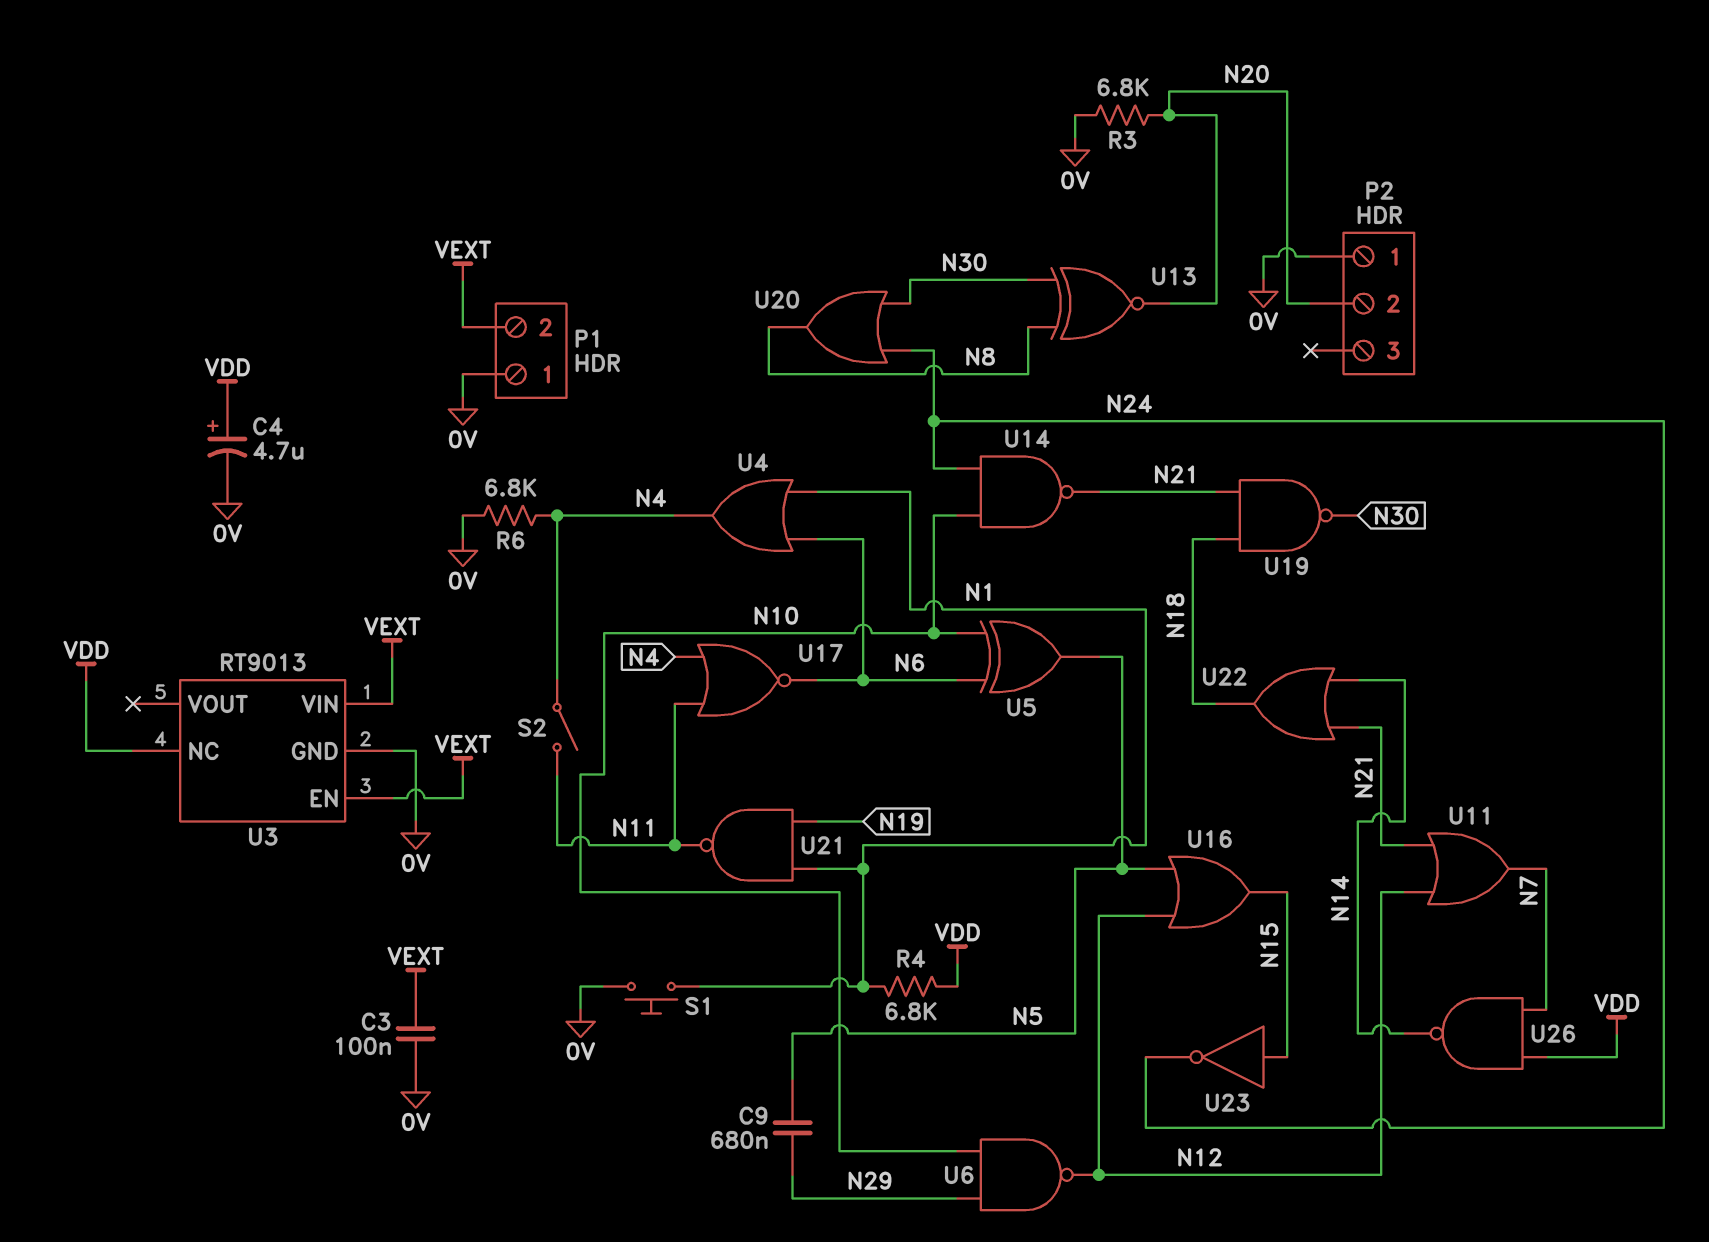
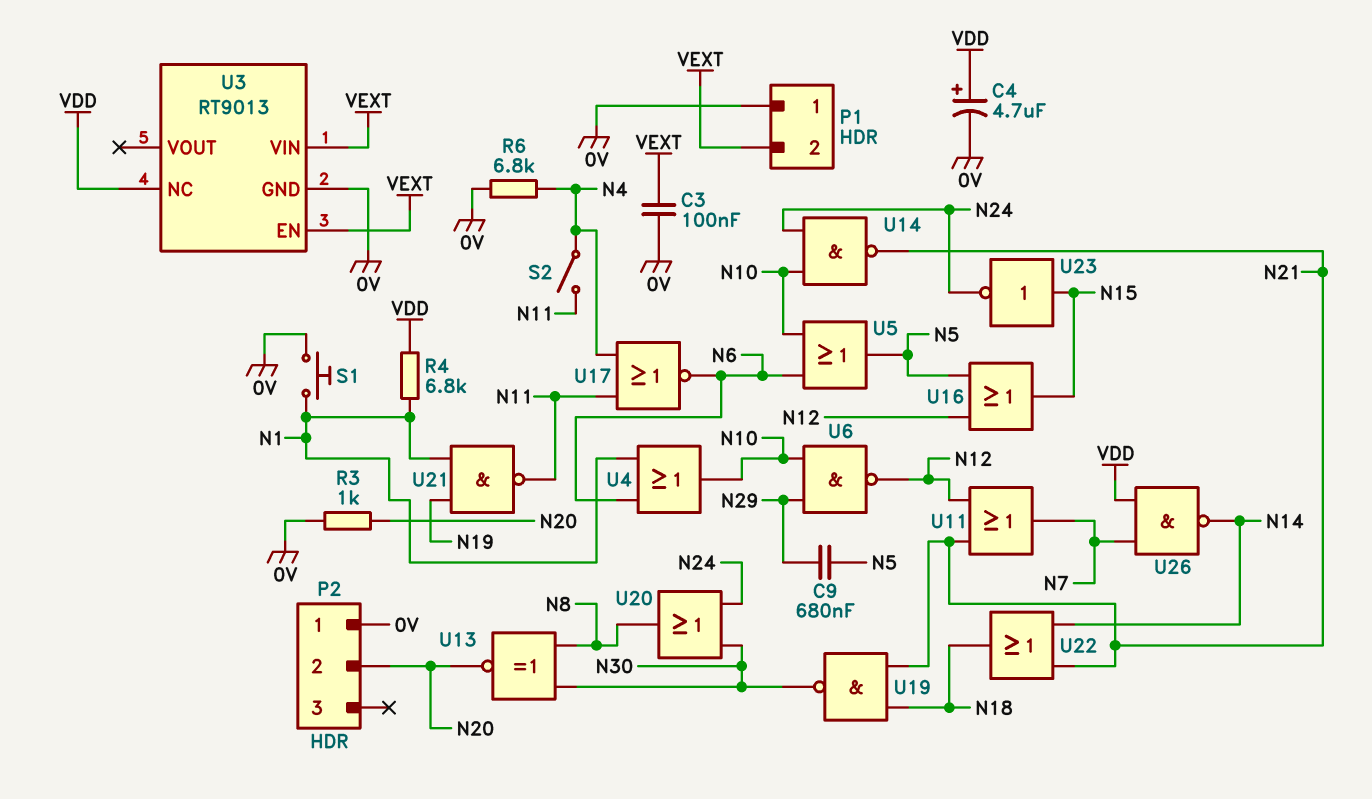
R3: 6.8k (0V, N20) -> 1k (0V, N20)
U4: OR (in N1, in N6, out N4) -> OR (in N1, in N6, out N10)
U5: XOR (in N6, in N10, out N5) -> OR (in N6, in N10, out N5)

